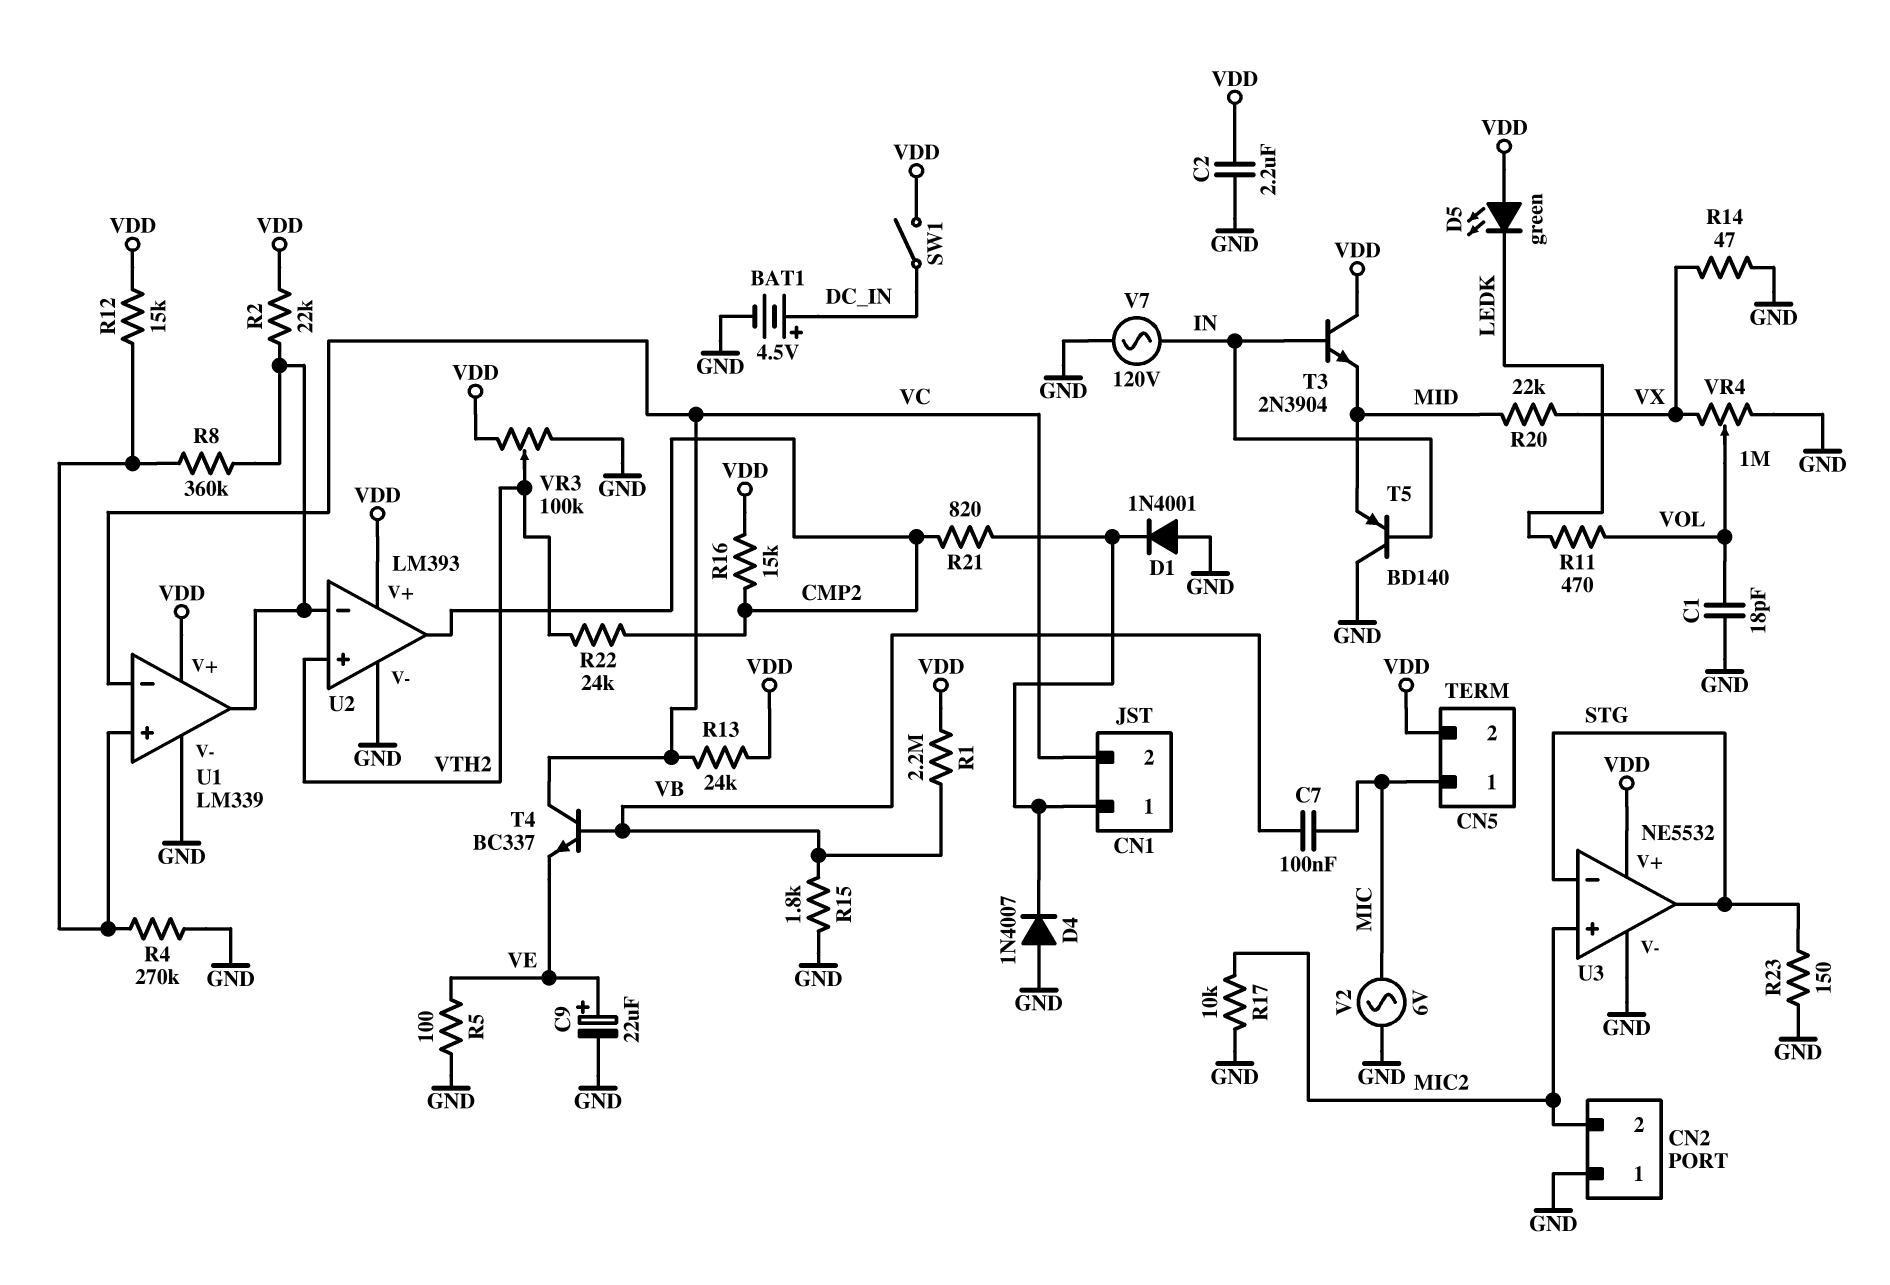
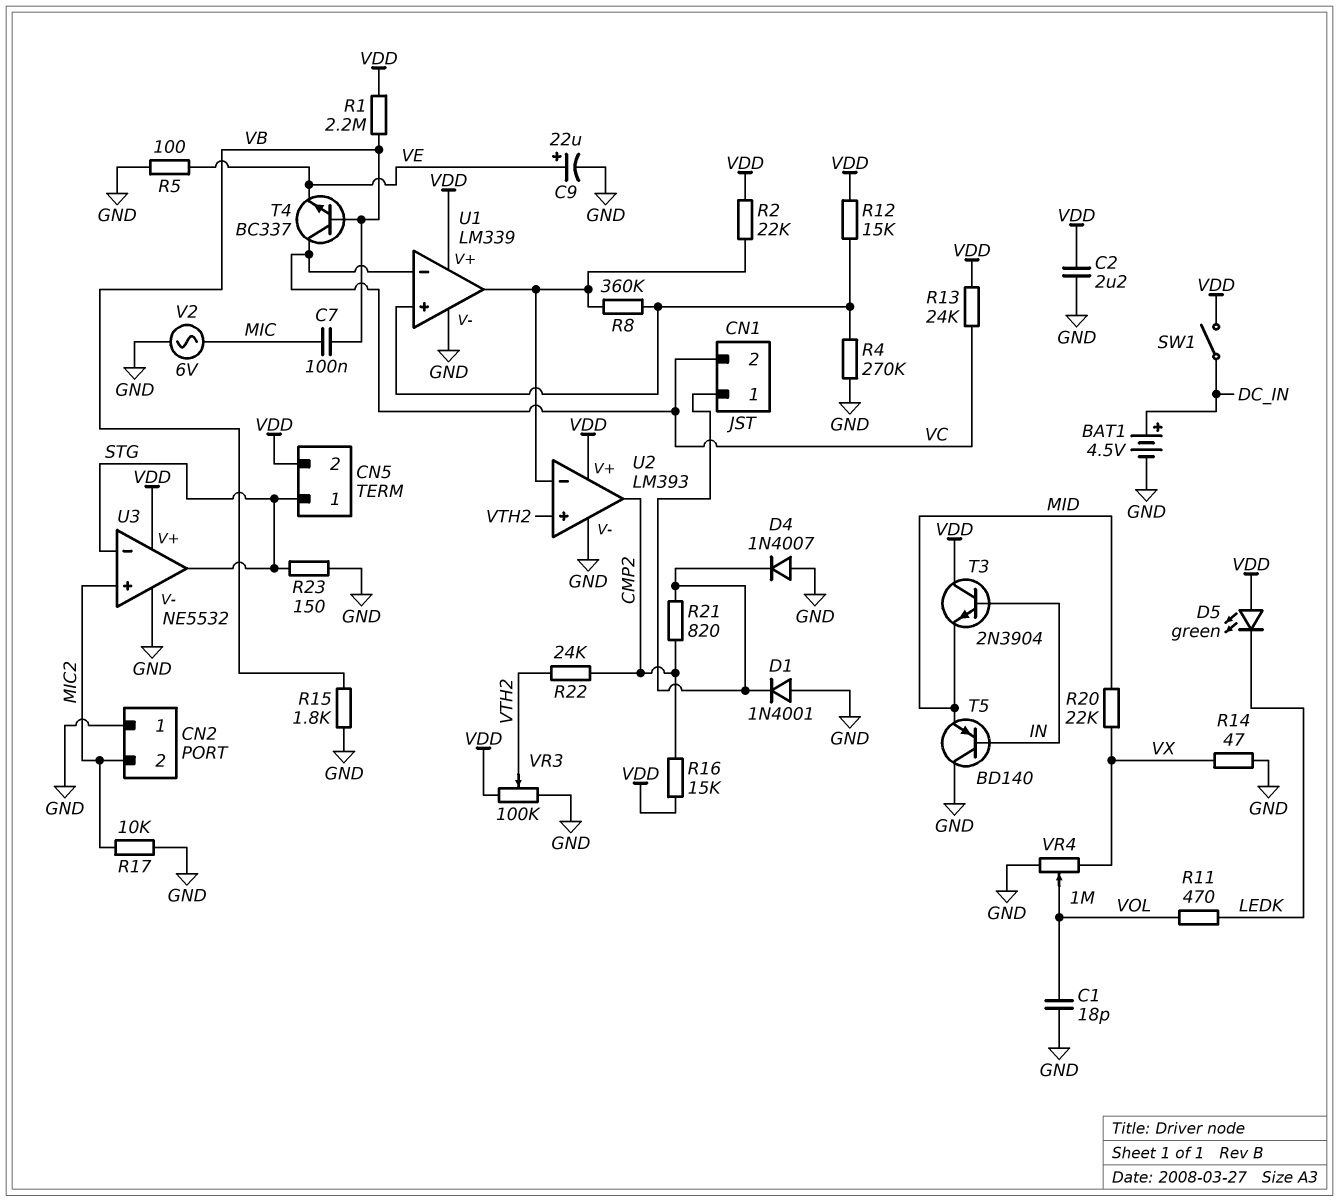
CN5 pin 1: MIC -> STG
V7: AC 120V (GND, IN) -> none

